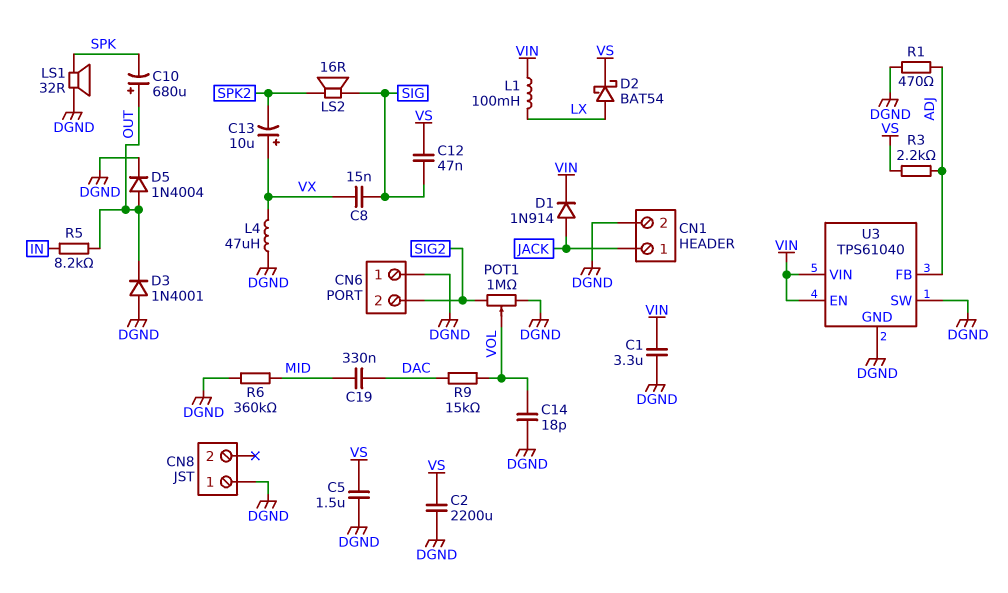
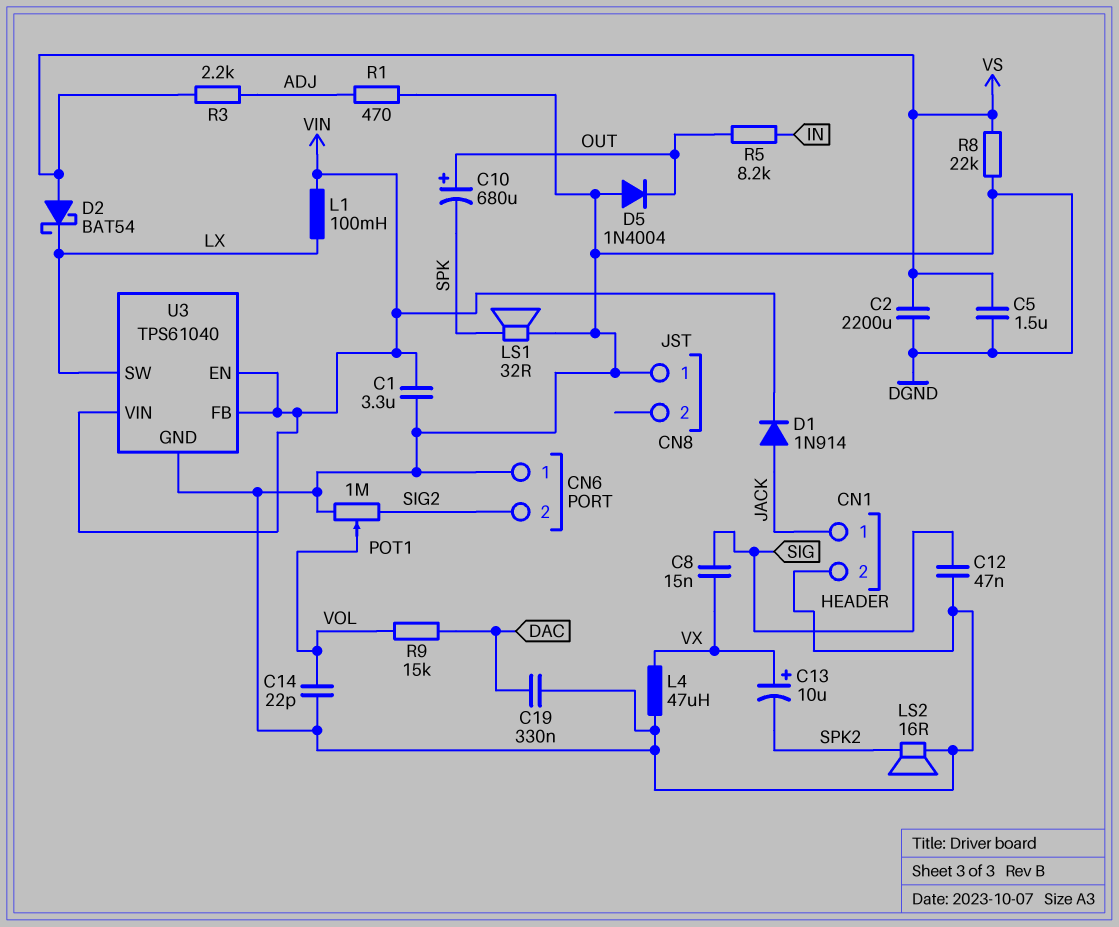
C12: 47nF (SIG, VS) -> 47nF (DGND, SIG)
C14: 18pF (DGND, VOL) -> 22pF (DGND, VOL)
C19: 330nF (DAC, MID) -> 330nF (DAC, DGND)
D2: schottky BAT54 (A LX, K VS) -> schottky BAT54 (A VS, K LX)
D3: diode 1N4001 (A DGND, K OUT) -> none
D5: diode 1N4004 (A OUT, K DGND) -> diode 1N4004 (A DGND, K OUT)
LS2: speaker 16R (SIG, SPK2) -> speaker 16R (DGND, SPK2)
R6: 360k (DGND, MID) -> none
R8: none -> 22k (DGND, VS)
U3 pin FB: ADJ -> VIN
U3 pin SW: DGND -> LX

